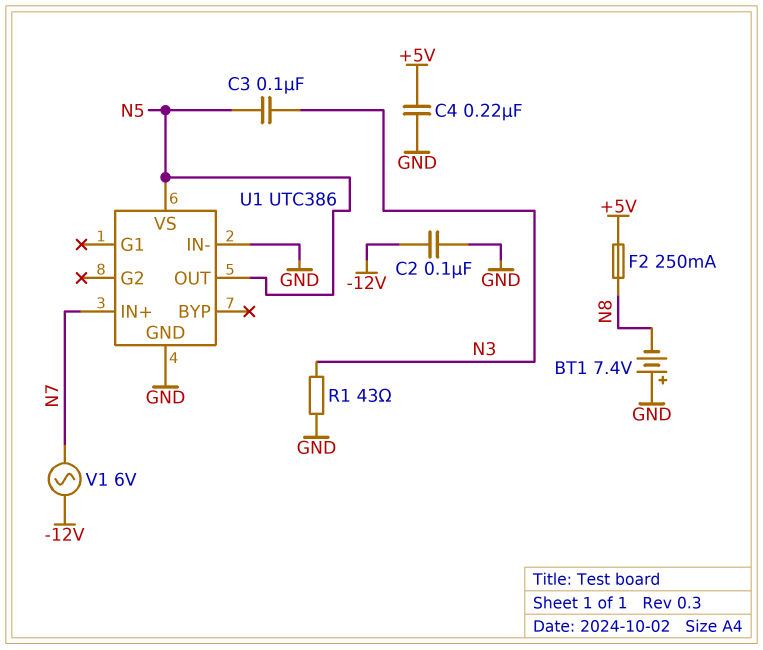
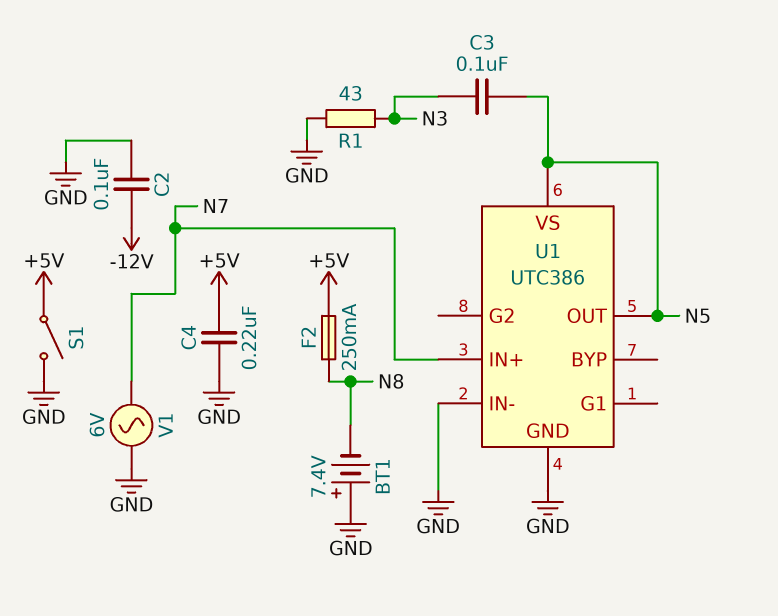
S1: none -> switch (+5V, GND)
V1: AC 6V (-12V, N7) -> AC 6V (GND, N7)

